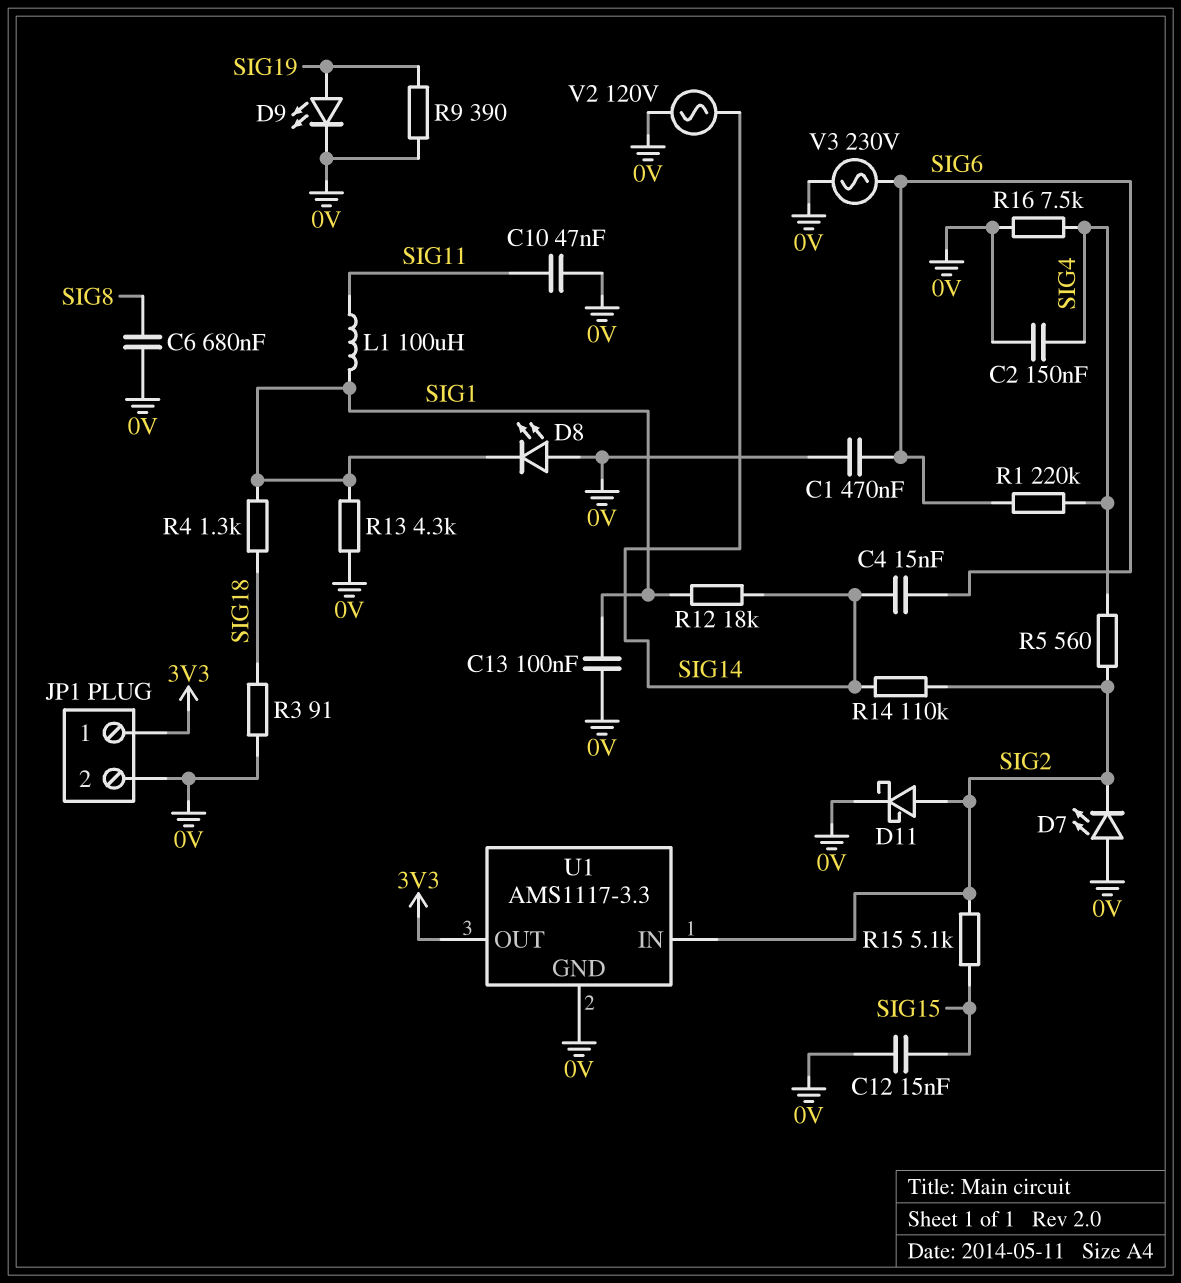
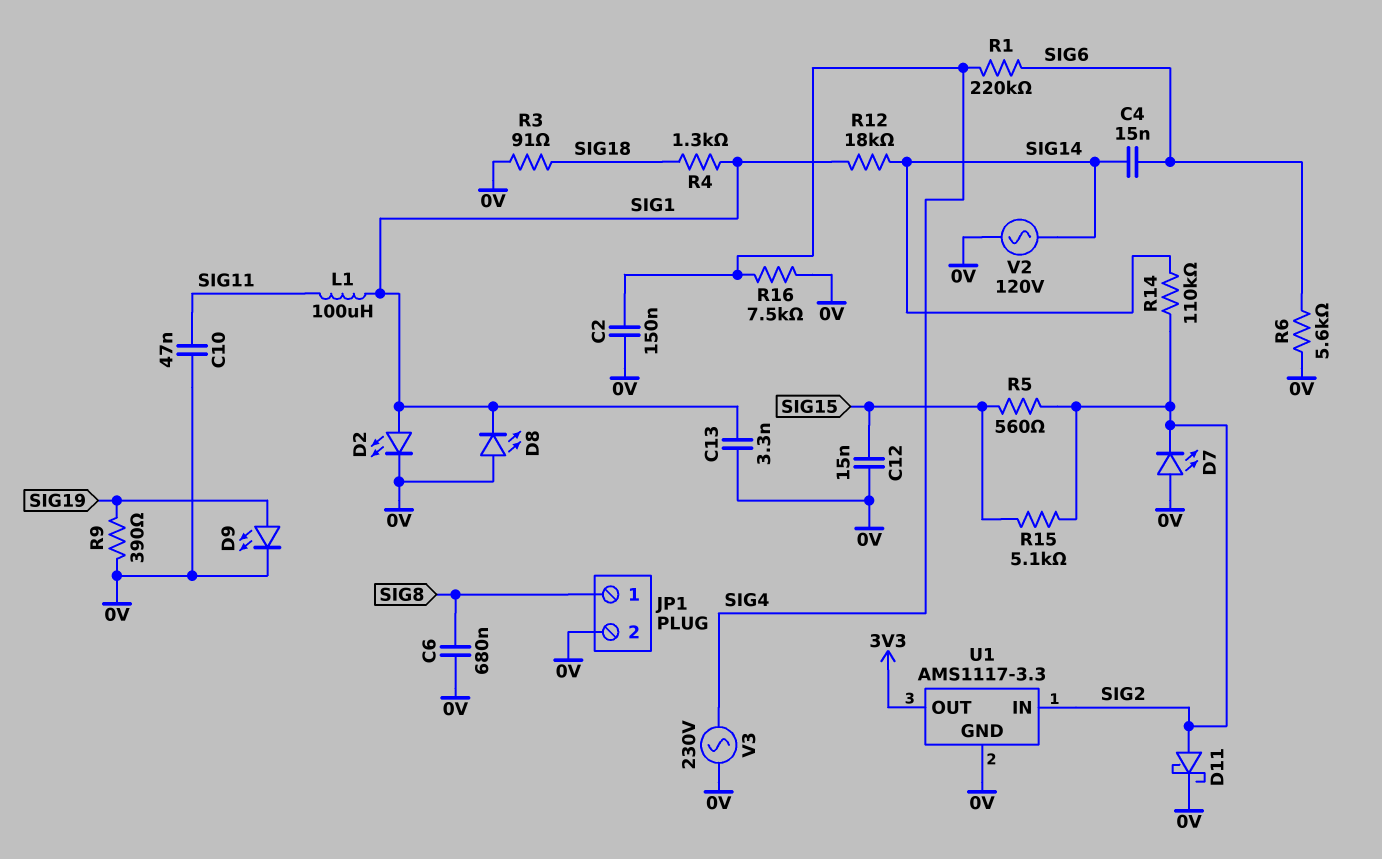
C1: 470nF (0V, SIG6) -> none
C13: 100nF (0V, SIG1) -> 3.3nF (0V, SIG1)
D2: none -> LED (A SIG1, K 0V)
JP1 pin 1: 3V3 -> SIG8
R5: 560 (SIG2, SIG4) -> 560 (SIG2, SIG15)
R6: none -> 5.6k (0V, SIG6)
R13: 4.3k (0V, SIG1) -> none
V3: AC 230V (0V, SIG6) -> AC 230V (0V, SIG4)

